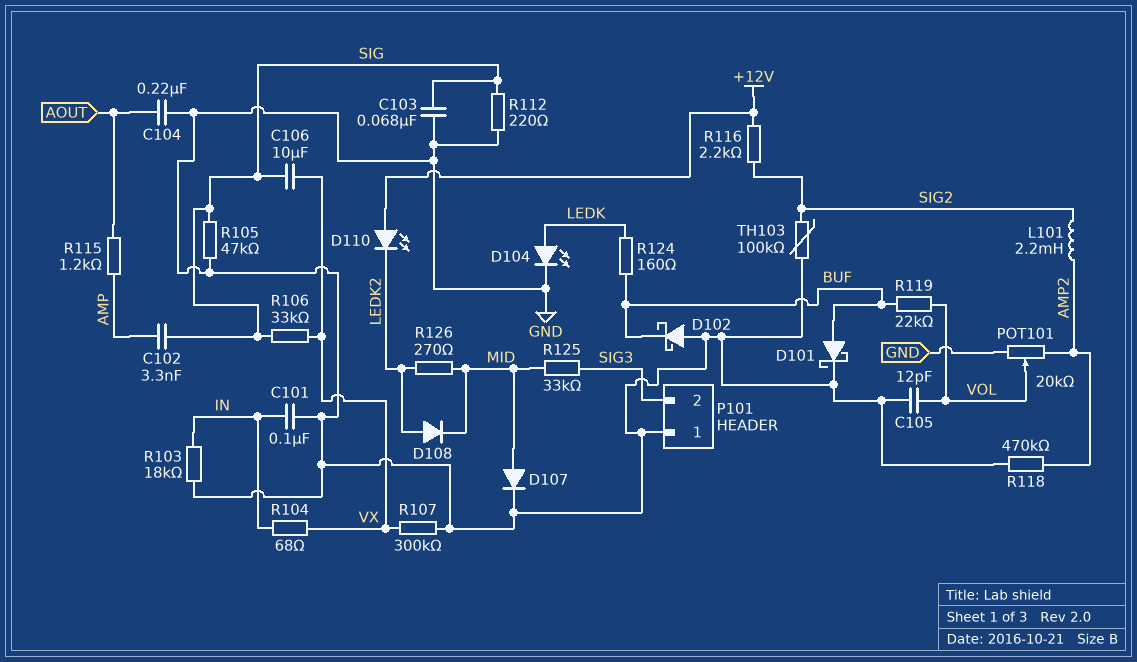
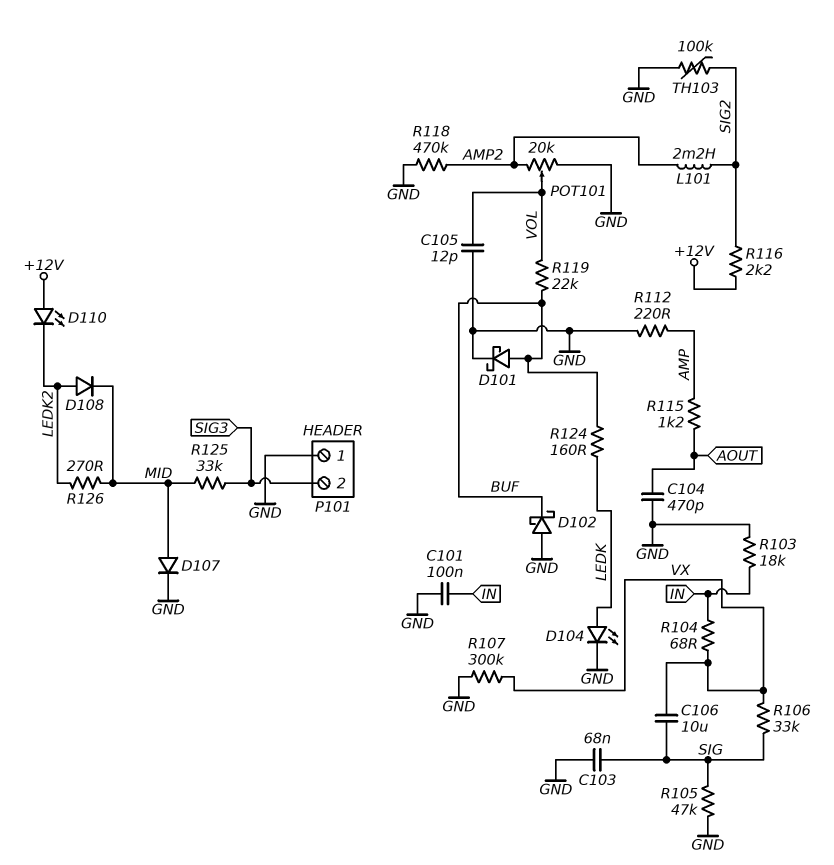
C102: 3.3nF (AMP, SIG) -> none
C104: 220nF (AOUT, GND) -> 470pF (AOUT, GND)
R112: 220 (GND, SIG) -> 220 (AMP, GND)

